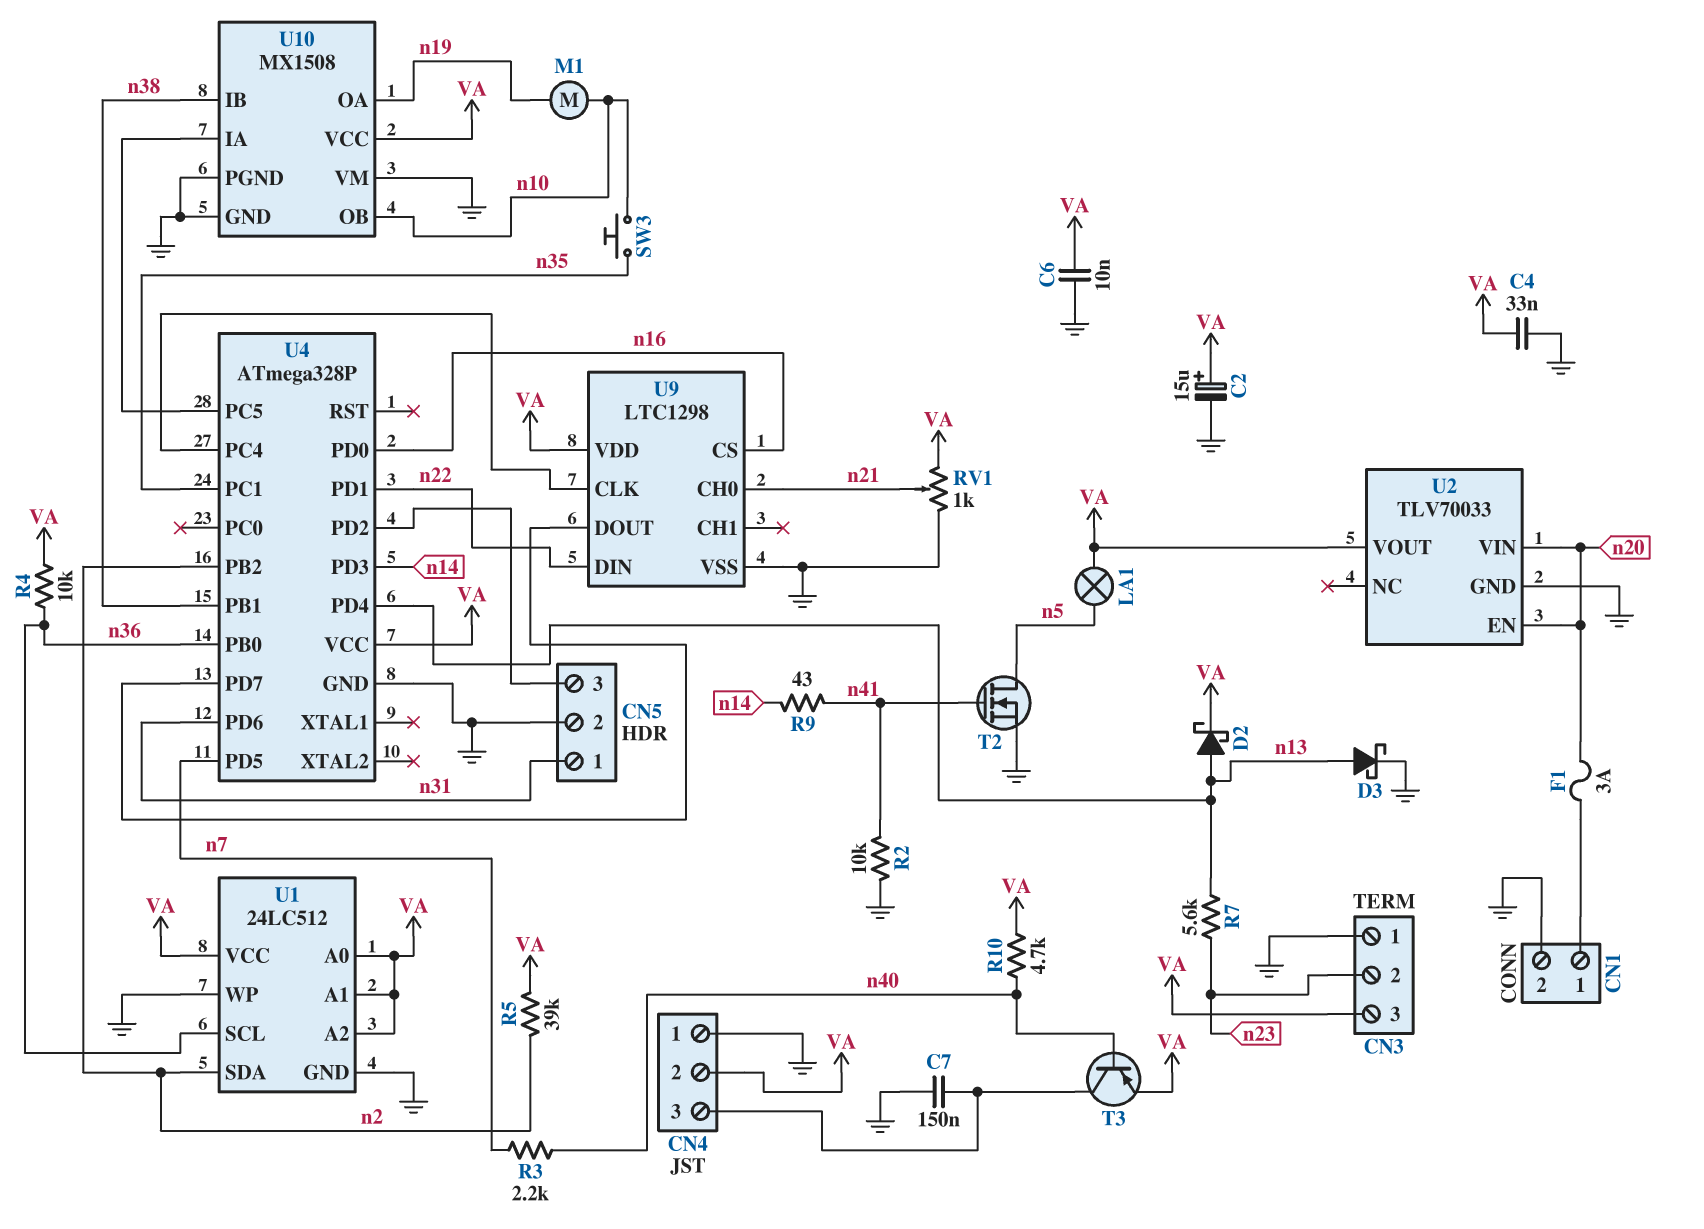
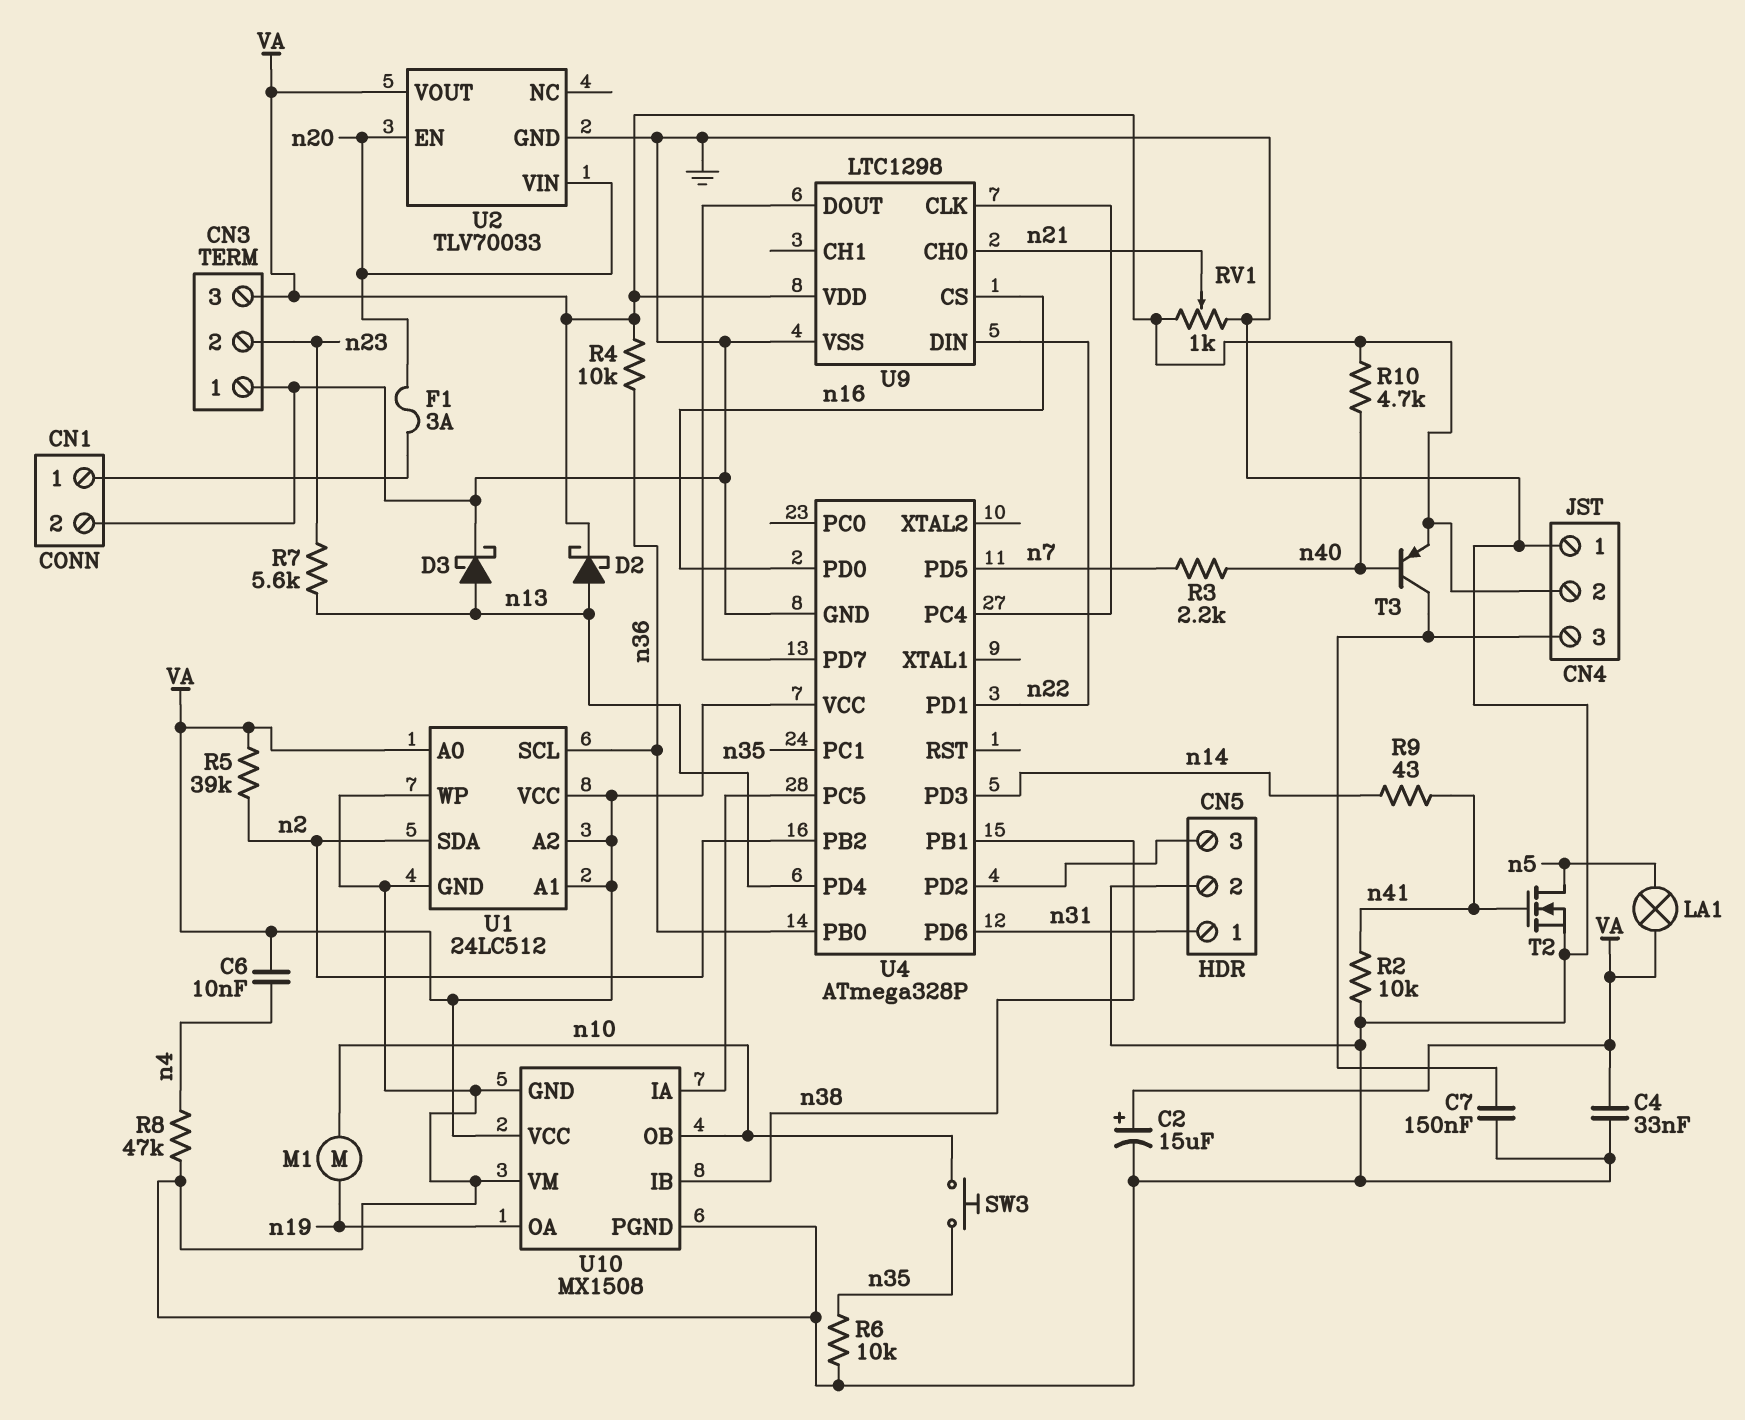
C6: 10nF (GND, VA) -> 10nF (VA, n4)
R6: none -> 10k (GND, n35)
R8: none -> 47k (GND, n4)

